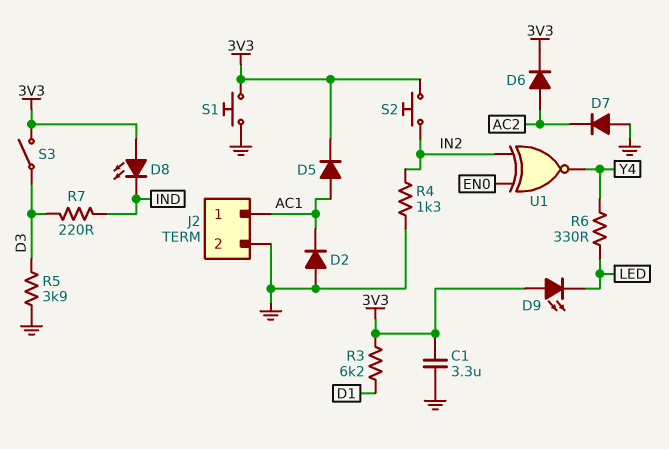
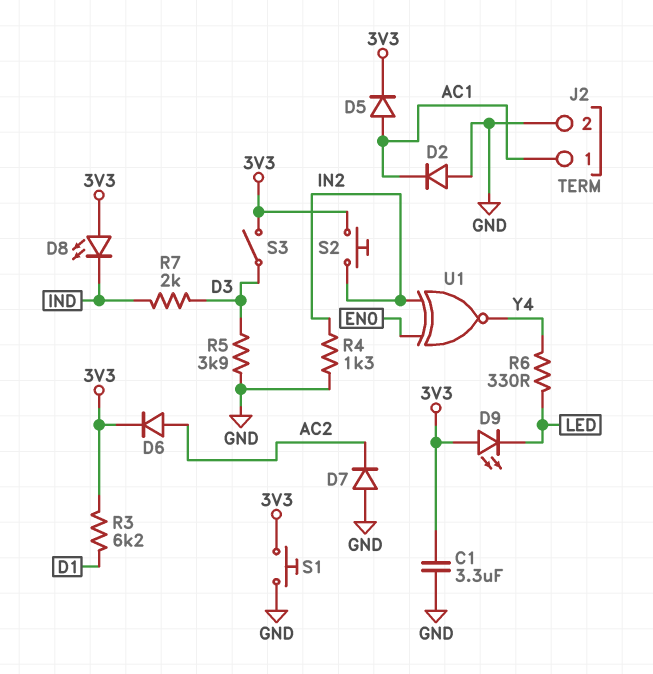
R7: 220 (D3, IND) -> 2k (D3, IND)

